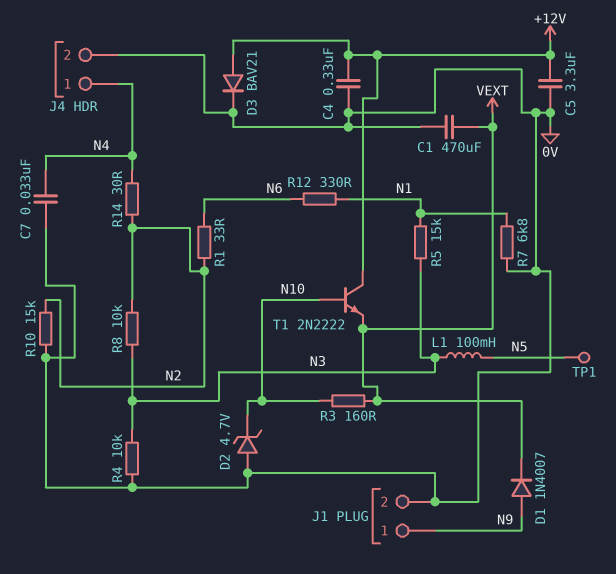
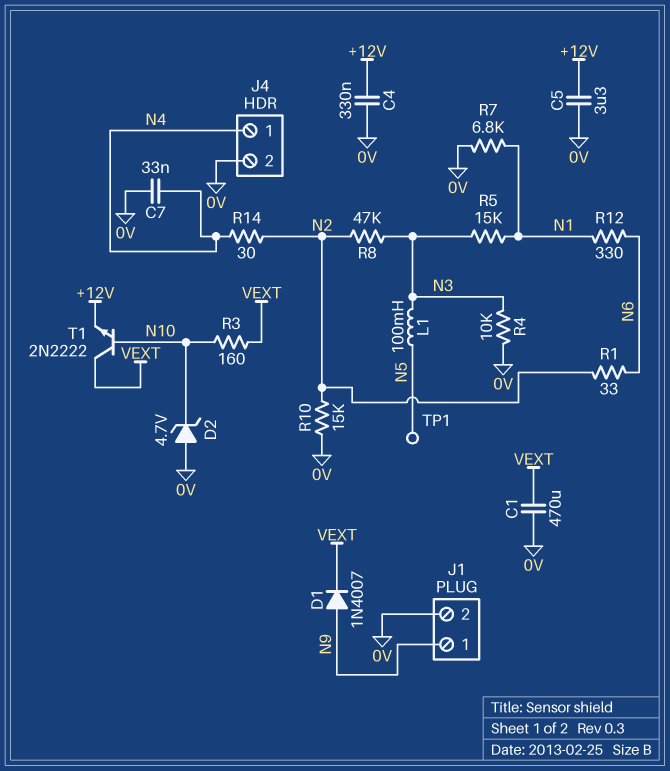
D3: diode BAV21 (A +12V, K 0V) -> none
R8: 10k (N2, N3) -> 47k (N2, N3)
T1: NPN 2N2222 (B N10, C +12V, E VEXT) -> NPN 2N2222 (B N10, C VEXT, E +12V)

